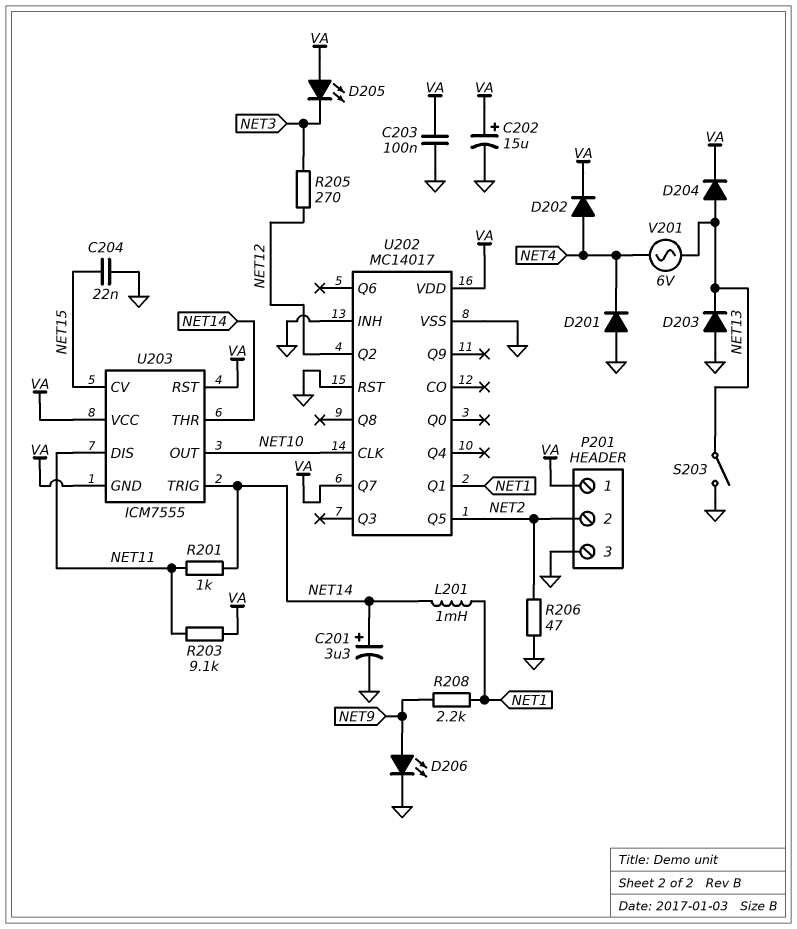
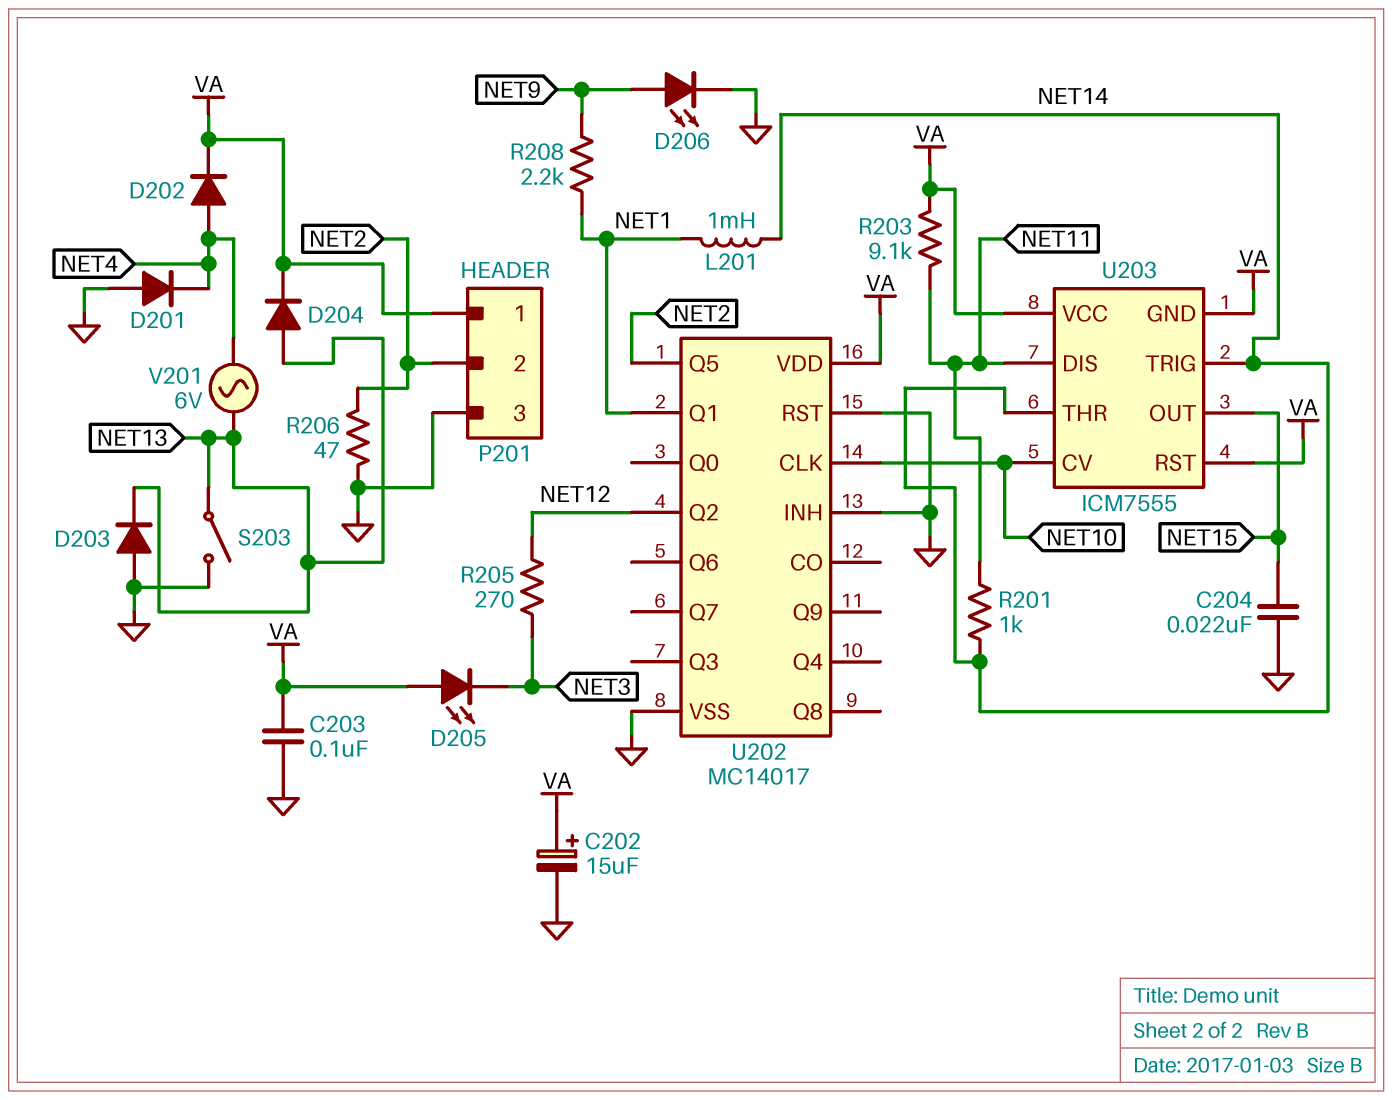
C201: 3.3uF (plus NET14, minus GND) -> none
U202 pin Q7: VA -> none
U203 pin CV: NET15 -> NET10
U203 pin OUT: NET10 -> NET15

